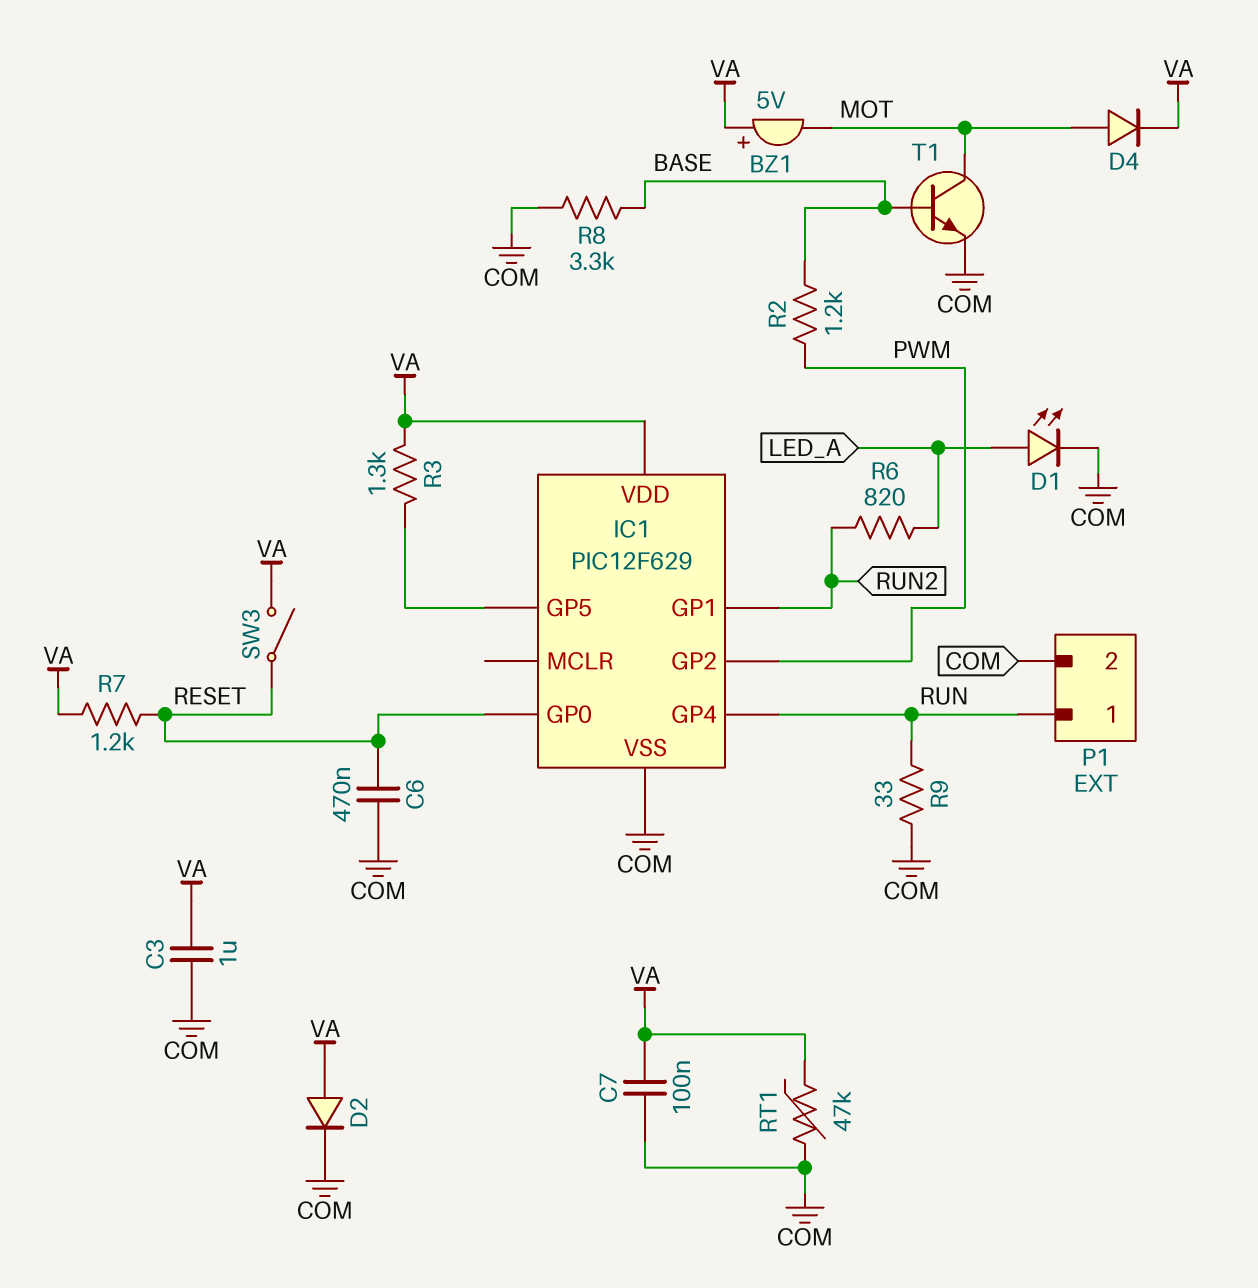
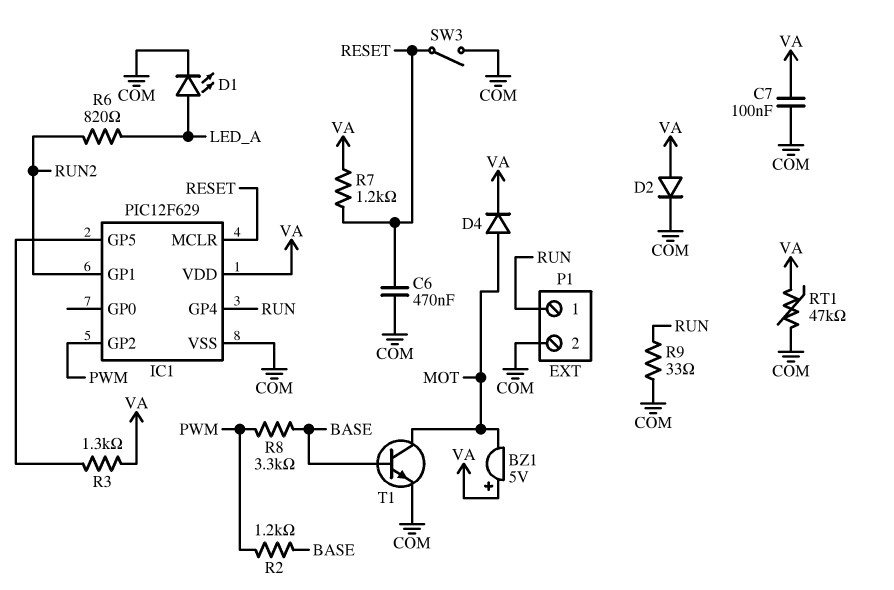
C3: 1uF (COM, VA) -> none
IC1 pin GP0: RESET -> none
IC1 pin MCLR: none -> RESET
R8: 3.3k (BASE, COM) -> 3.3k (BASE, PWM)
SW3: switch (RESET, VA) -> switch (COM, RESET)

